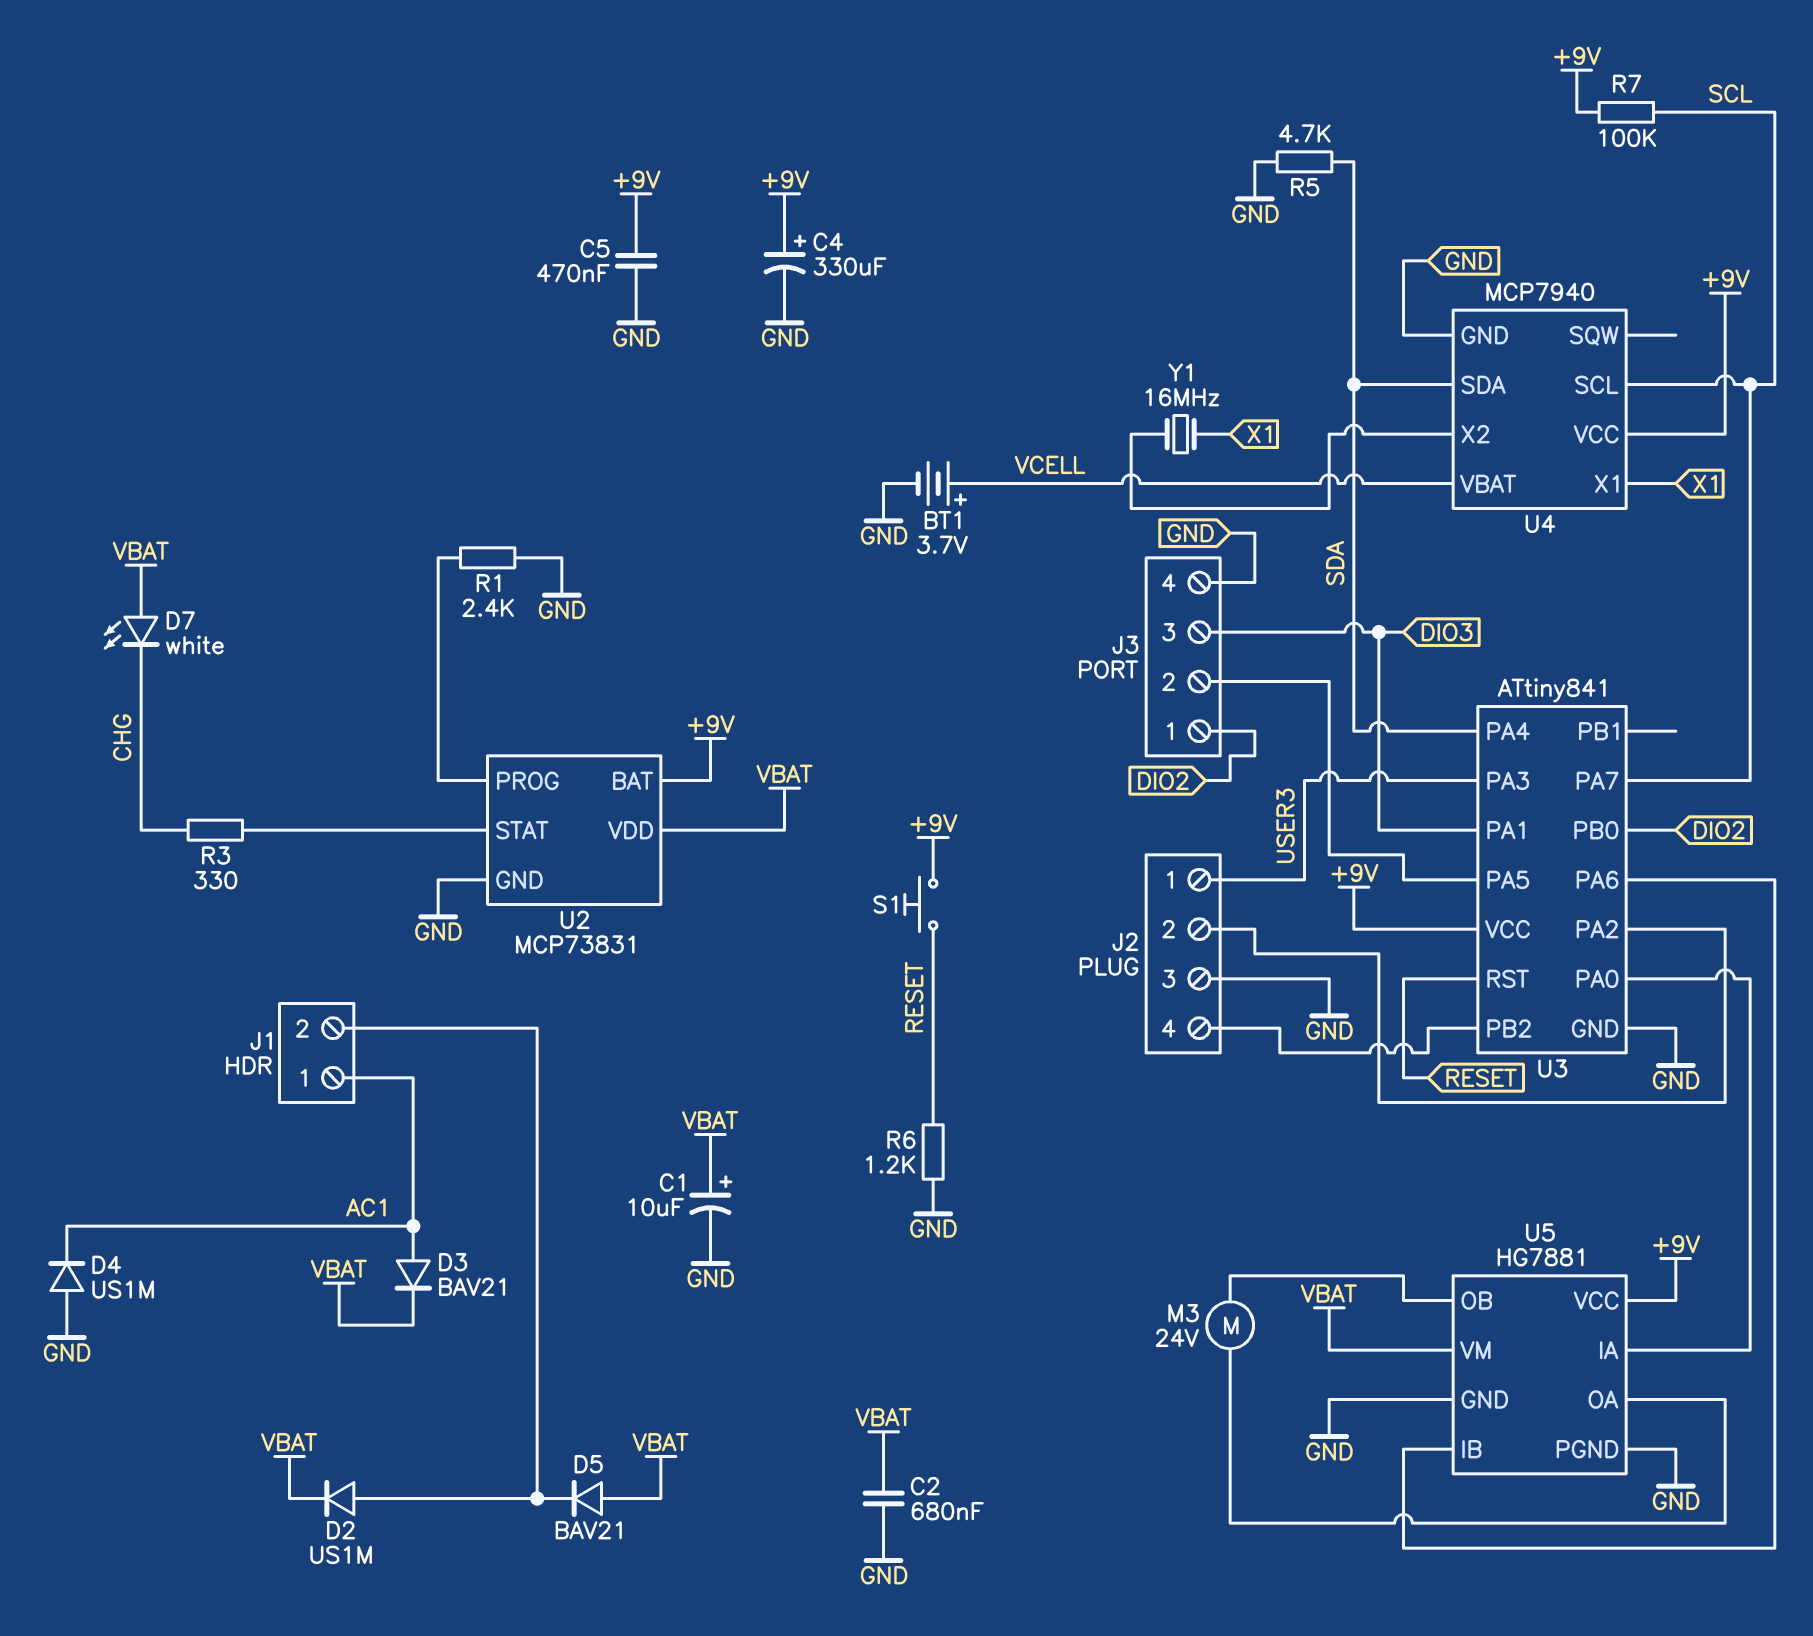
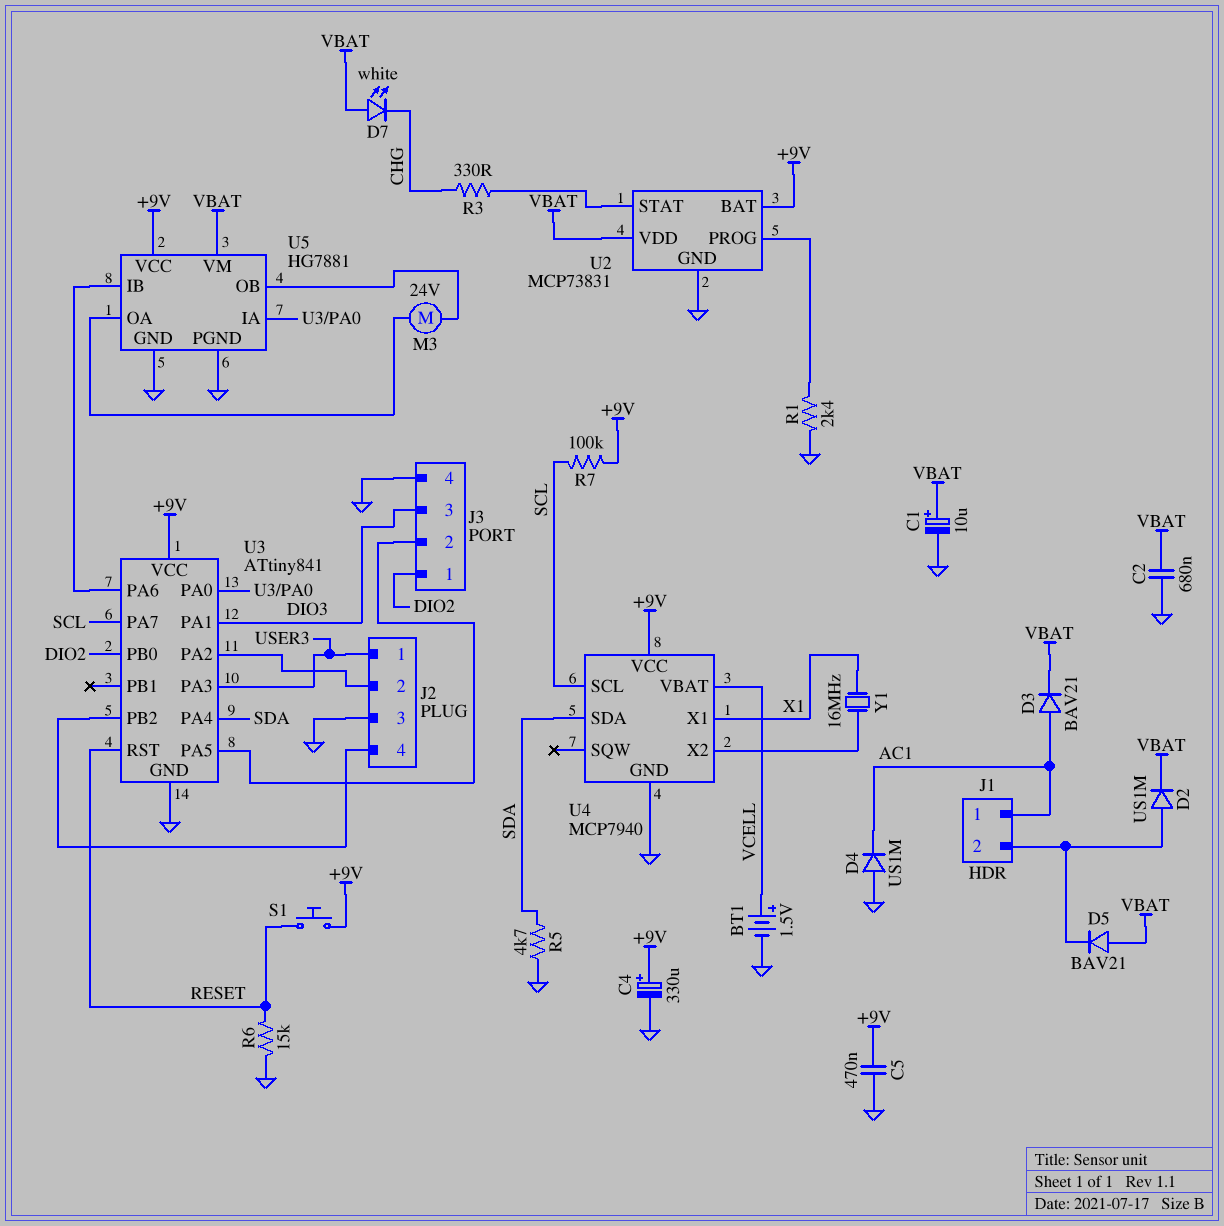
BT1: 3.7V (plus VCELL, minus GND) -> 1.5V (plus VCELL, minus GND)
R6: 1.2k (GND, RESET) -> 15k (GND, RESET)

